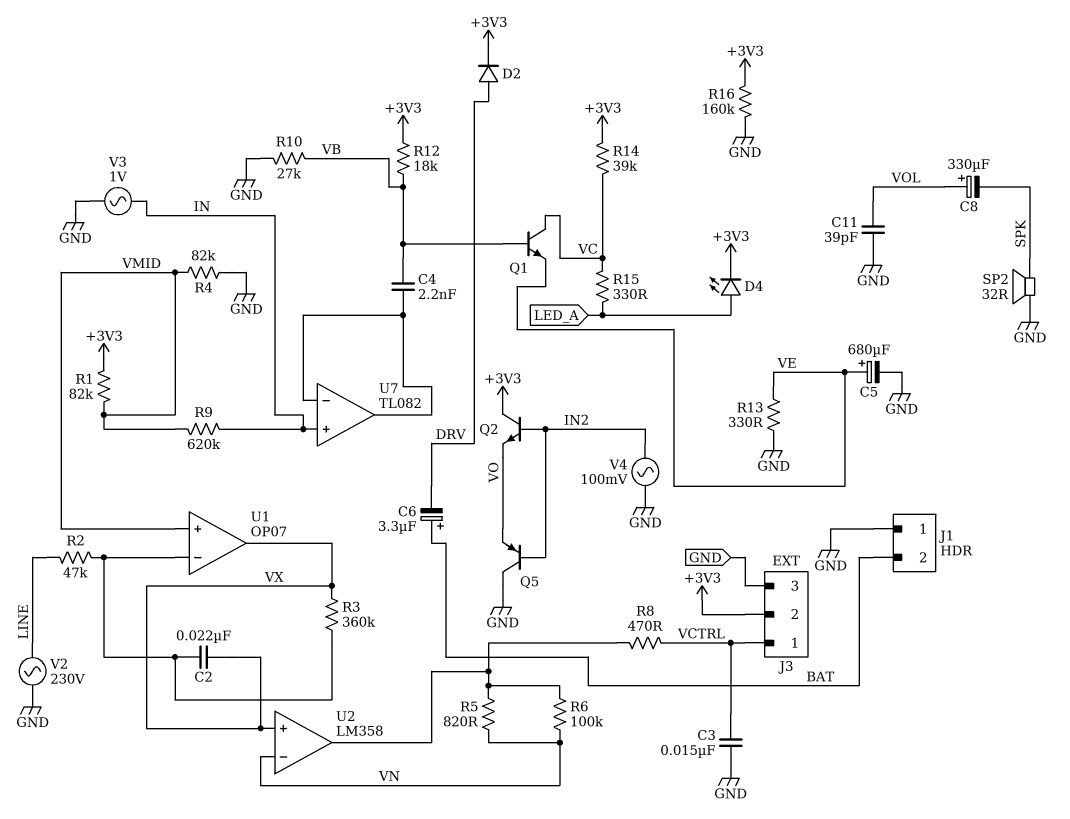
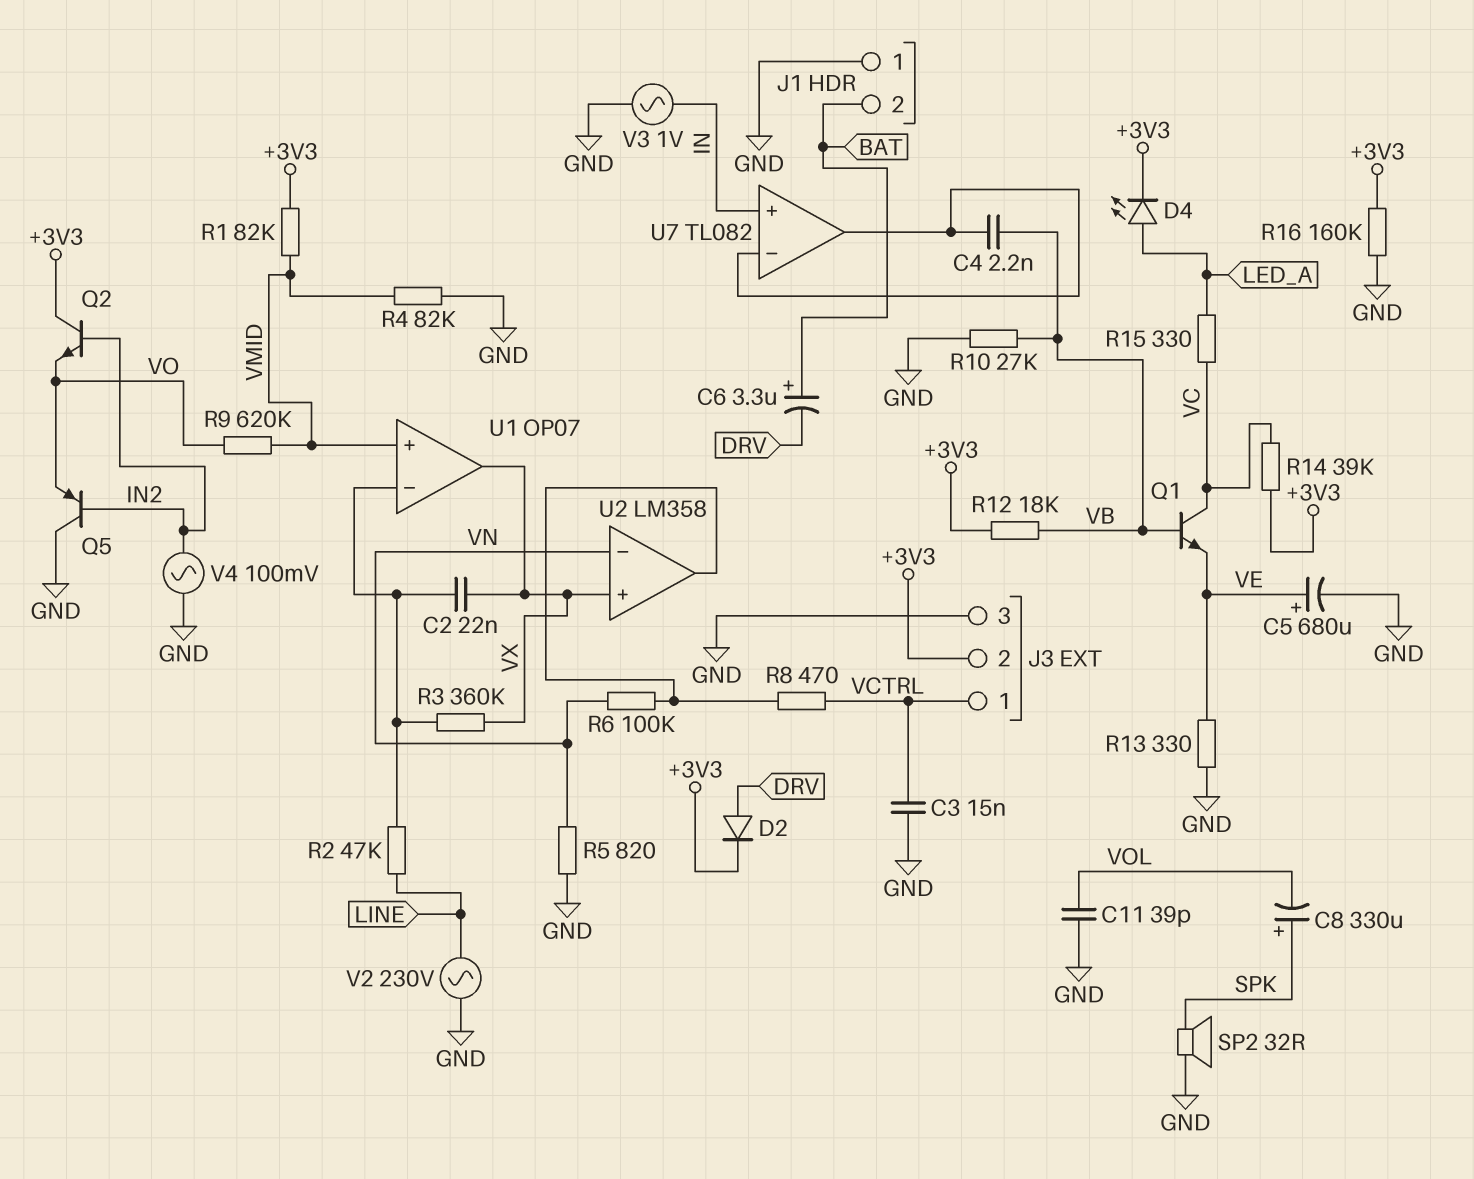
C8: 330uF (plus VOL, minus SPK) -> 330uF (plus SPK, minus VOL)
R5: 820 (U2/out, VN) -> 820 (GND, VN)
R9: 620k (IN, VMID) -> 620k (VMID, VO)

